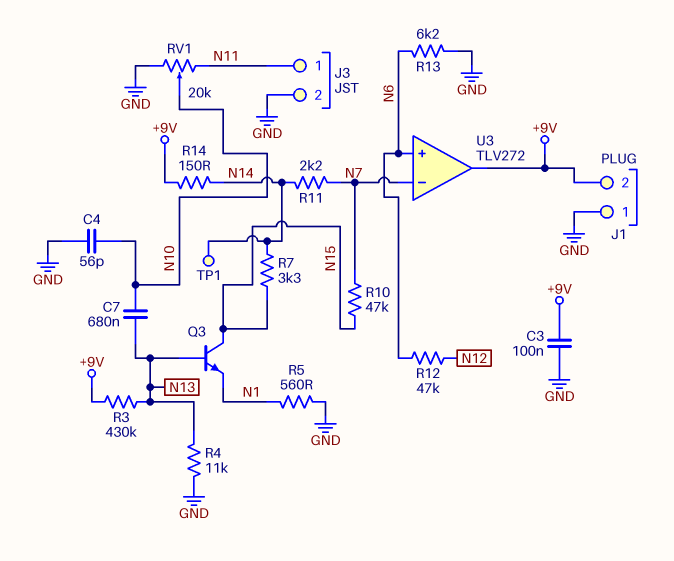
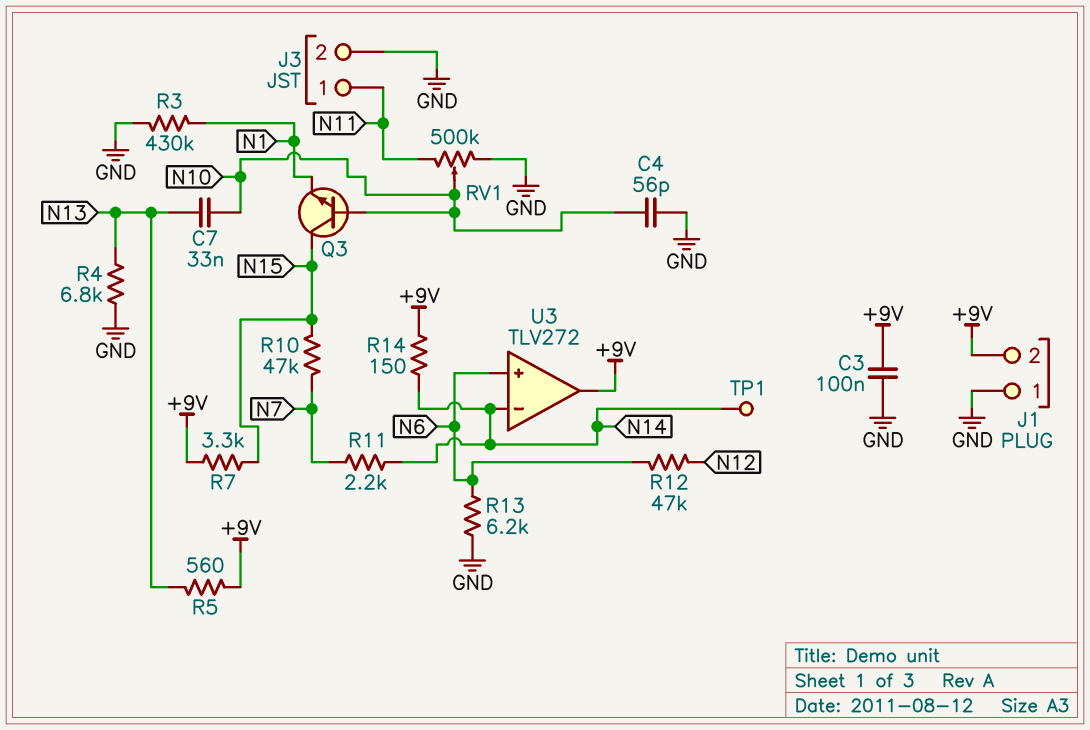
C7: 680nF (N10, N13) -> 33nF (N10, N13)
Q3: NPN (B N13, C N15, E N1) -> NPN (B N10, C N15, E N1)
R3: 430k (+9V, N13) -> 430k (GND, N1)
R4: 11k (GND, N13) -> 6.8k (GND, N13)
R5: 560 (GND, N1) -> 560 (+9V, N13)
R7: 3.3k (N14, N15) -> 3.3k (+9V, N15)
RV1: 20k (GND, N11, wiper N10) -> 500k (GND, N11, wiper N10)
U3 pin in-: N7 -> N14

